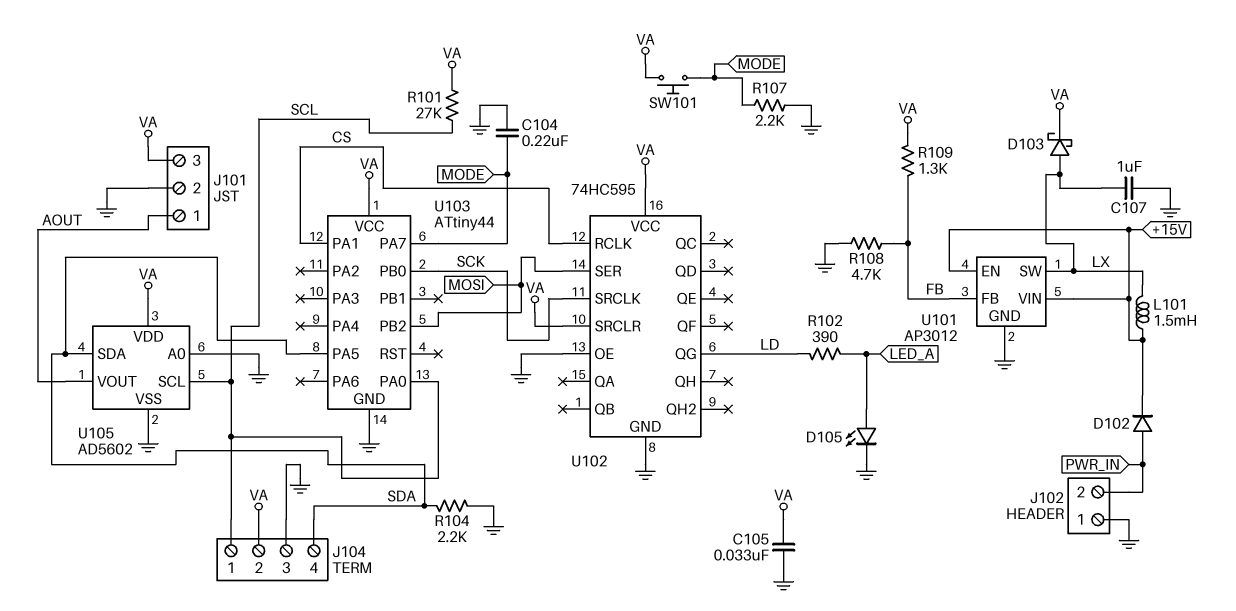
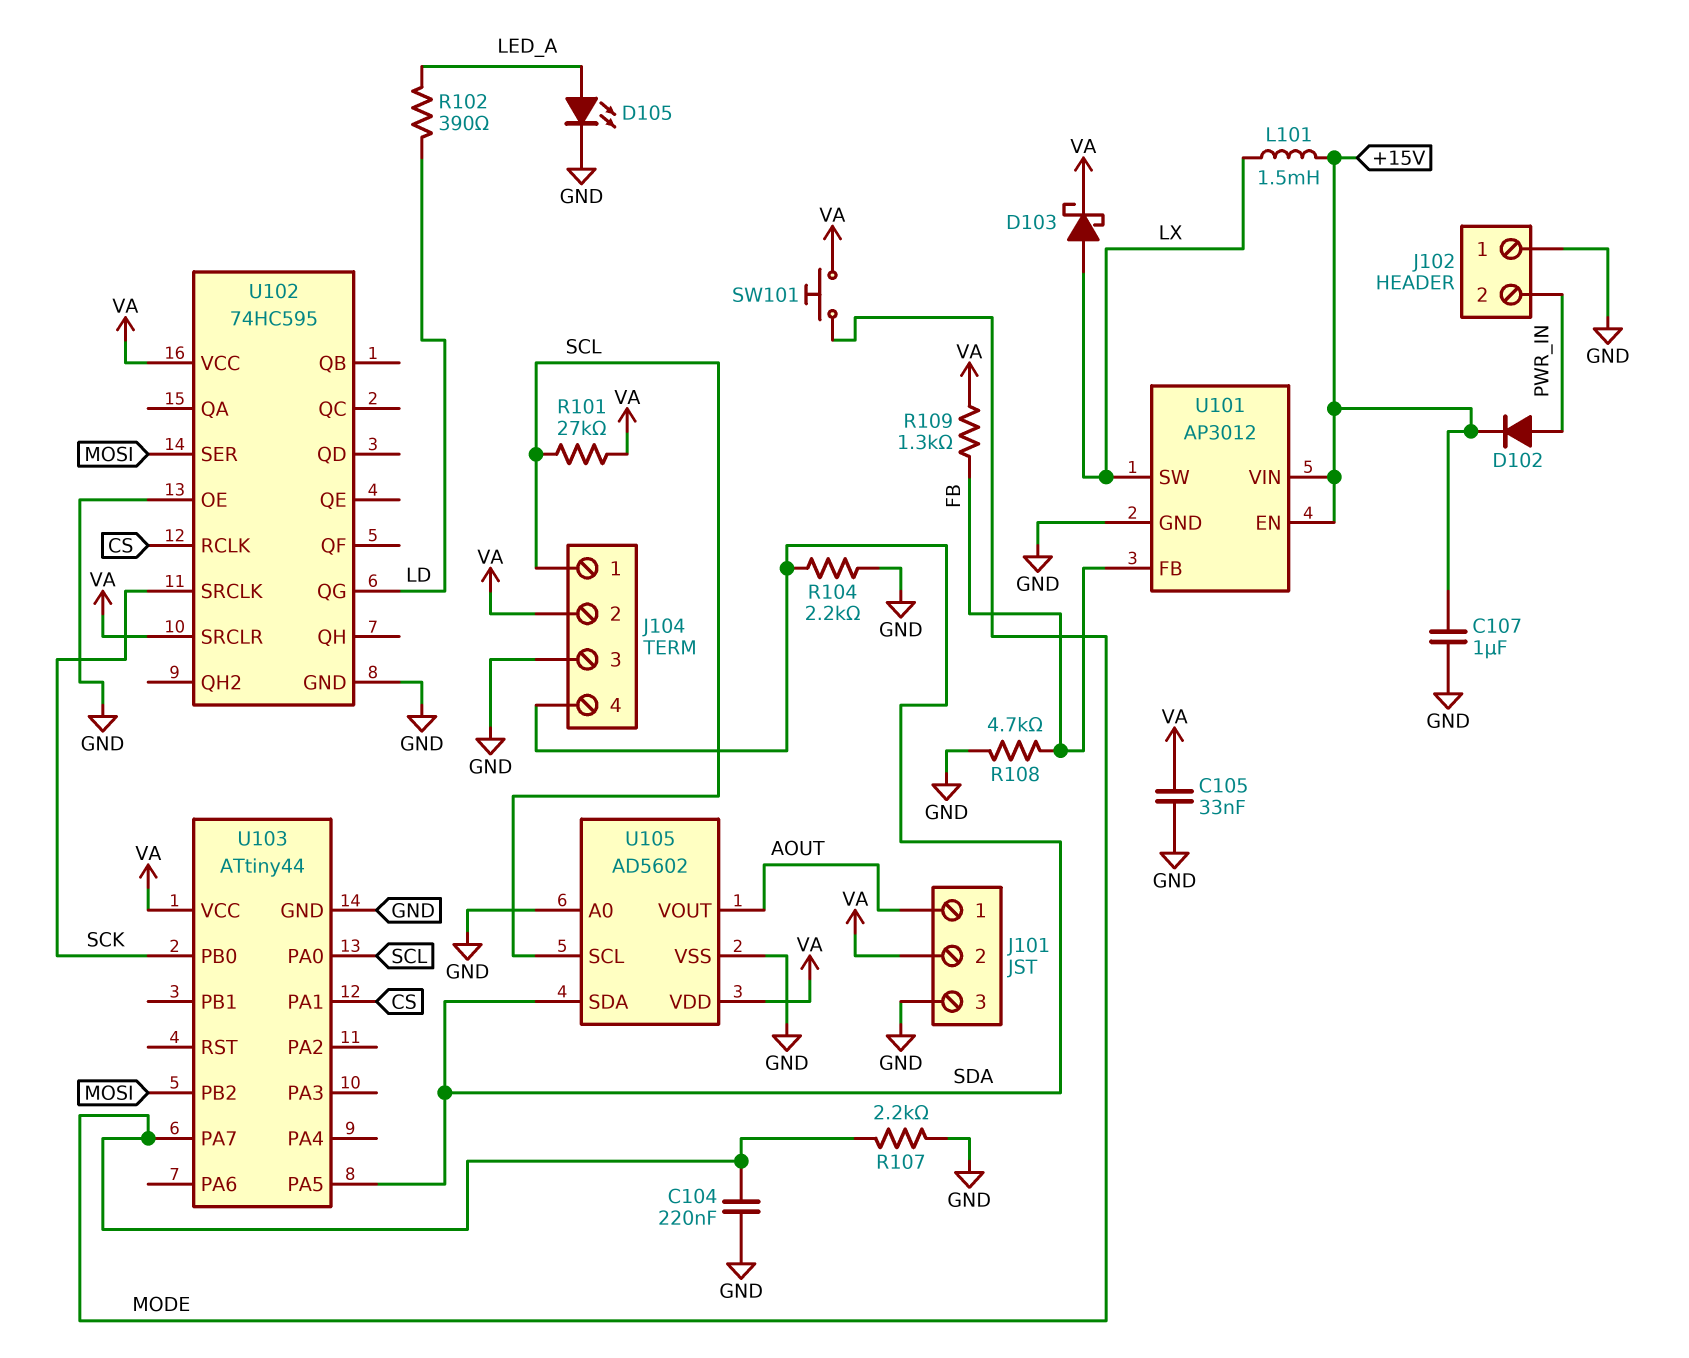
C107: 1uF (GND, LX) -> 1uF (+15V, GND)
J101 pin 2: GND -> VA
J101 pin 3: VA -> GND

